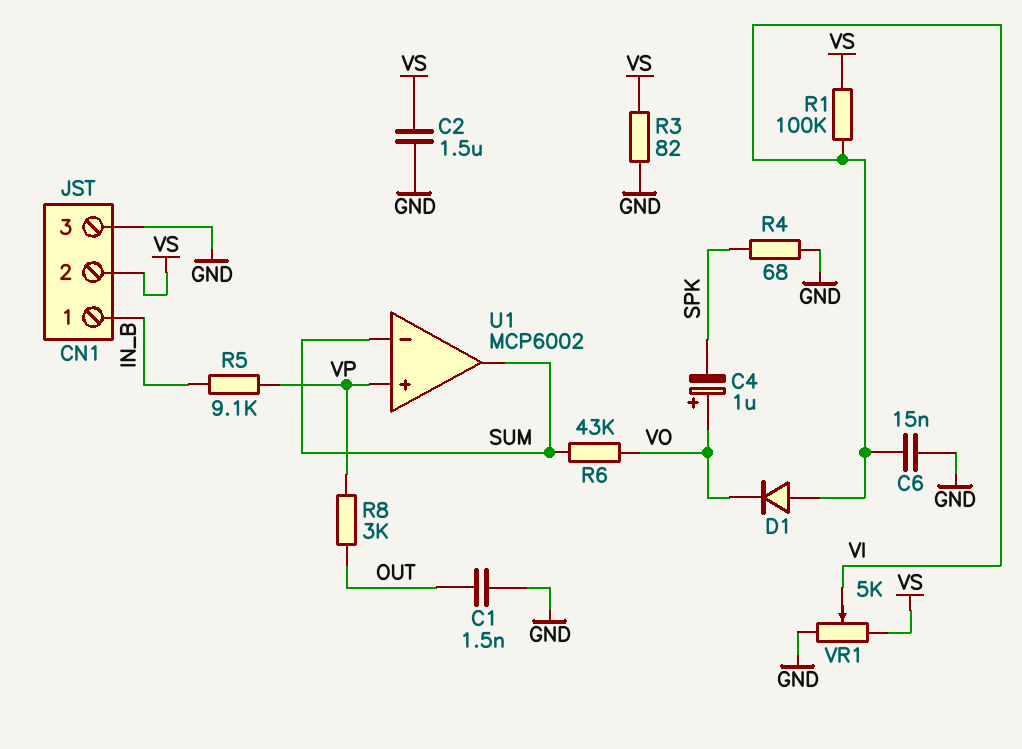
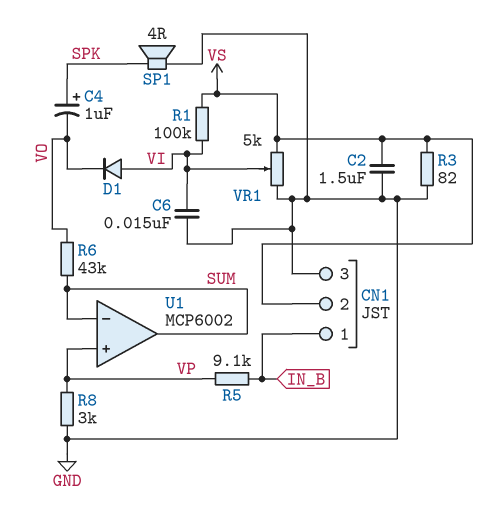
C1: 1.5nF (GND, OUT) -> none
C4: 1uF (plus VO, minus SPK) -> 1uF (plus SPK, minus VO)
R4: 68 (GND, SPK) -> none
R8: 3k (OUT, VP) -> 3k (GND, VP)
SP1: none -> speaker 4R (GND, SPK)

